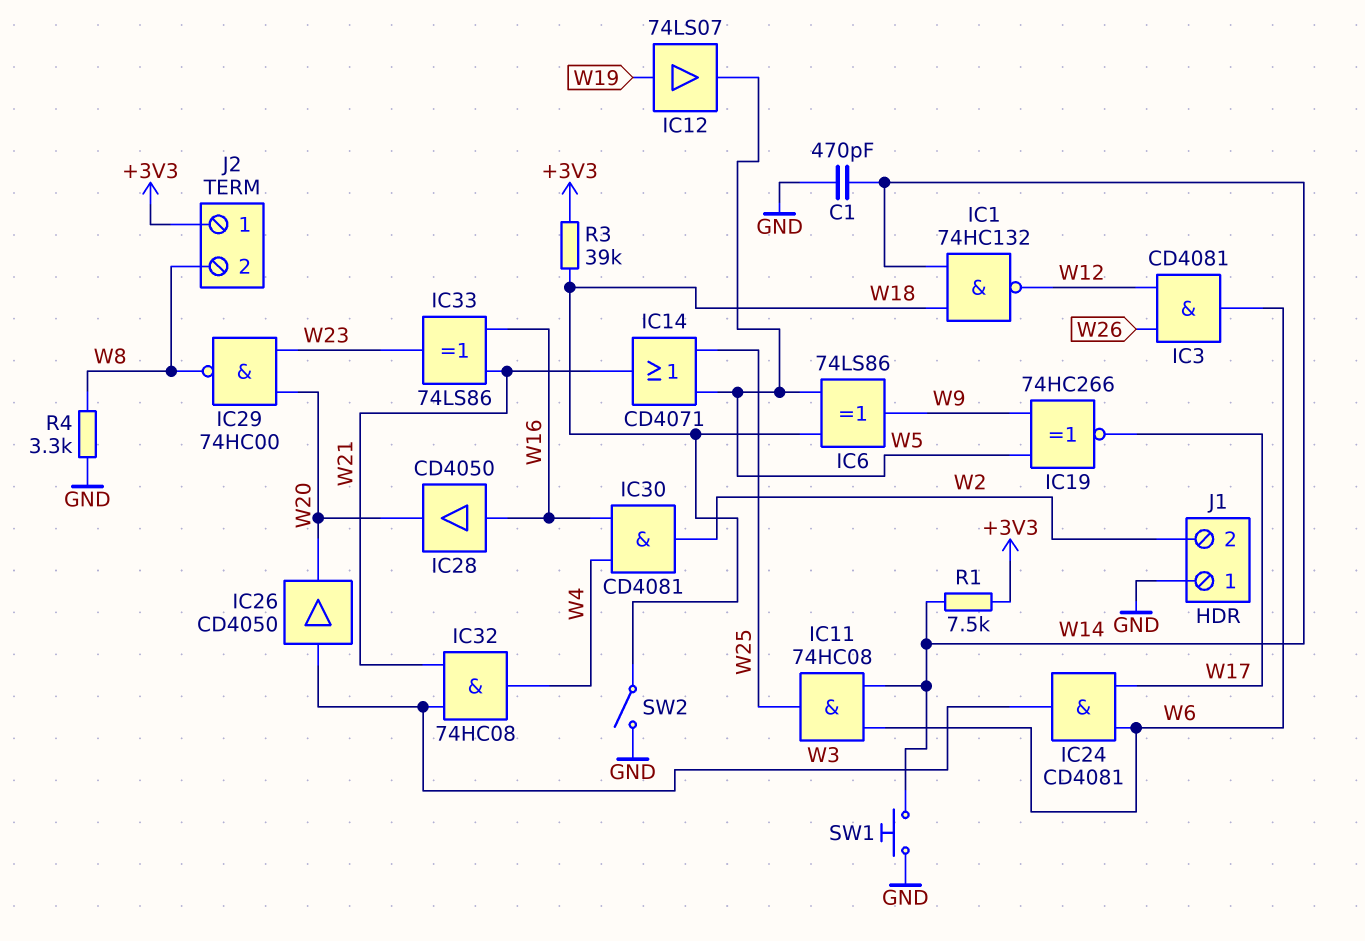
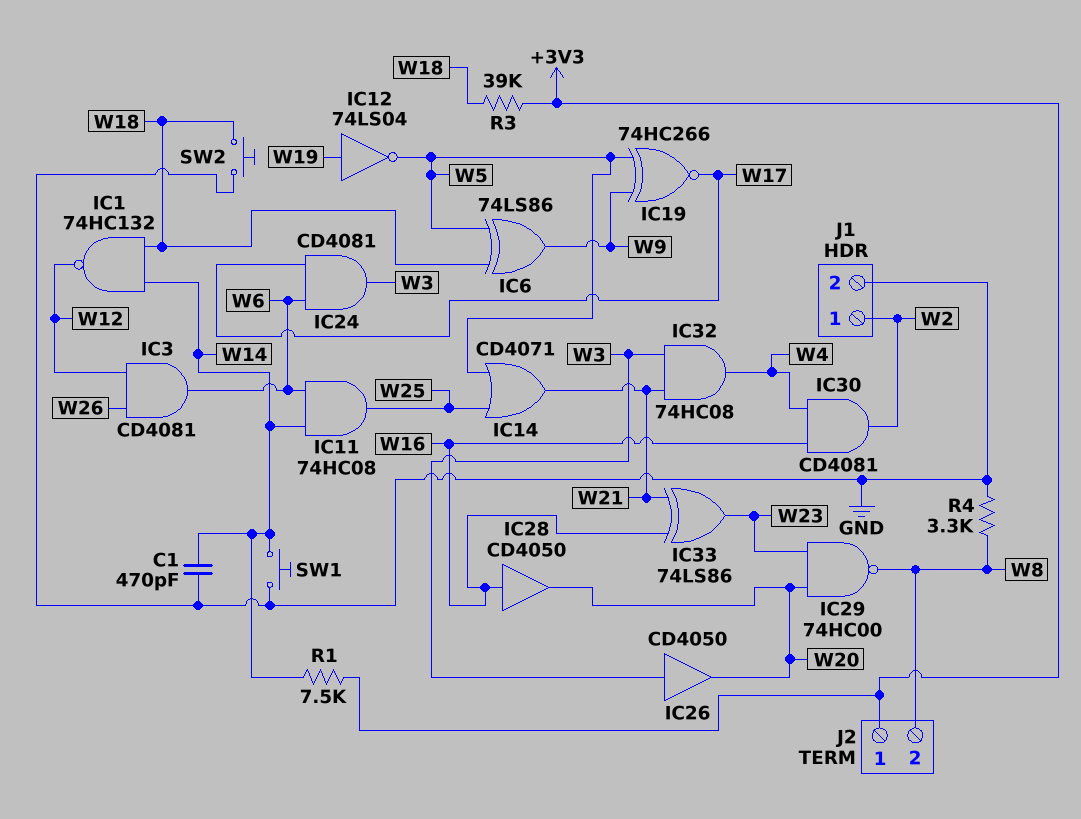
IC12: buffer 74LS07 (in W19, out W5) -> NOT 74LS04 (in W19, out W5)
J1 pin 1: GND -> W2
J1 pin 2: W2 -> GND
SW2: switch (GND, W18) -> button (GND, W18)

